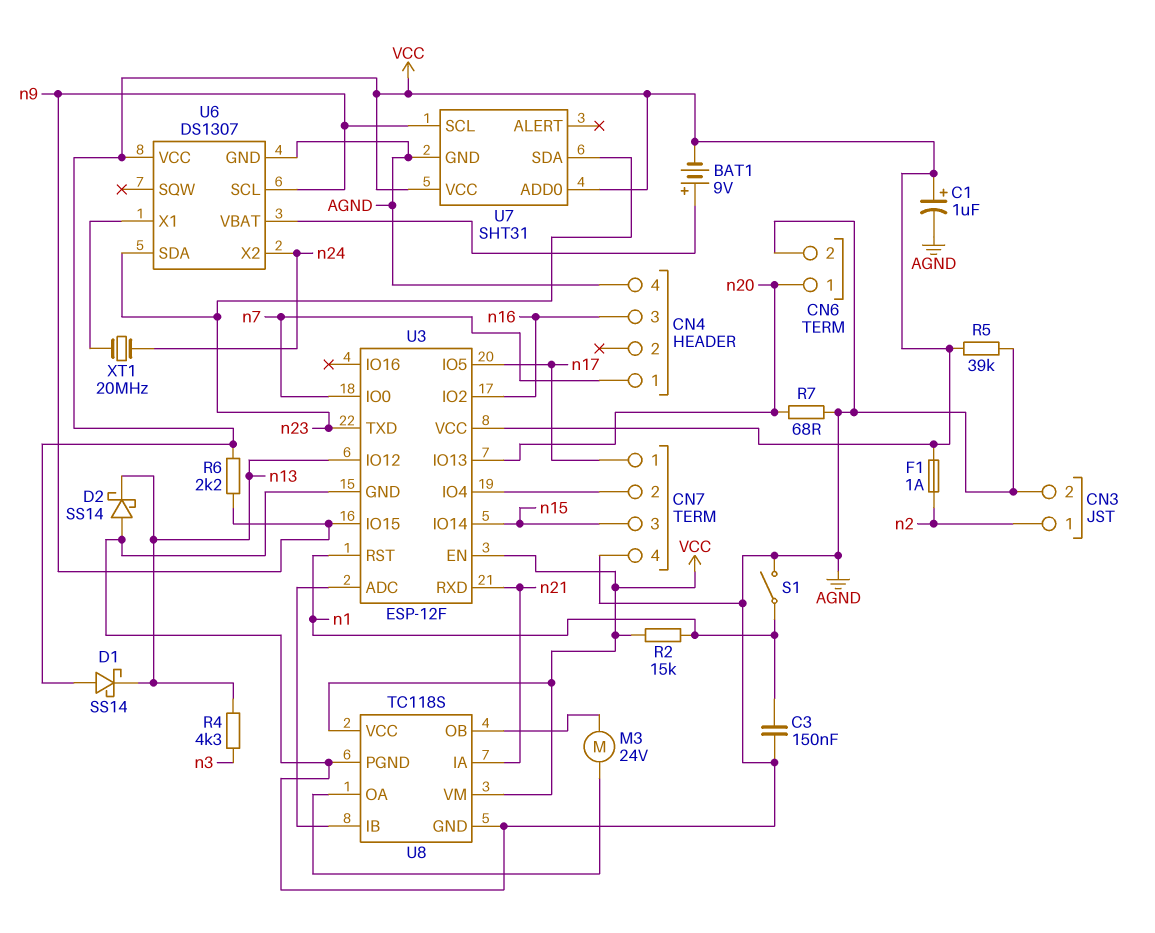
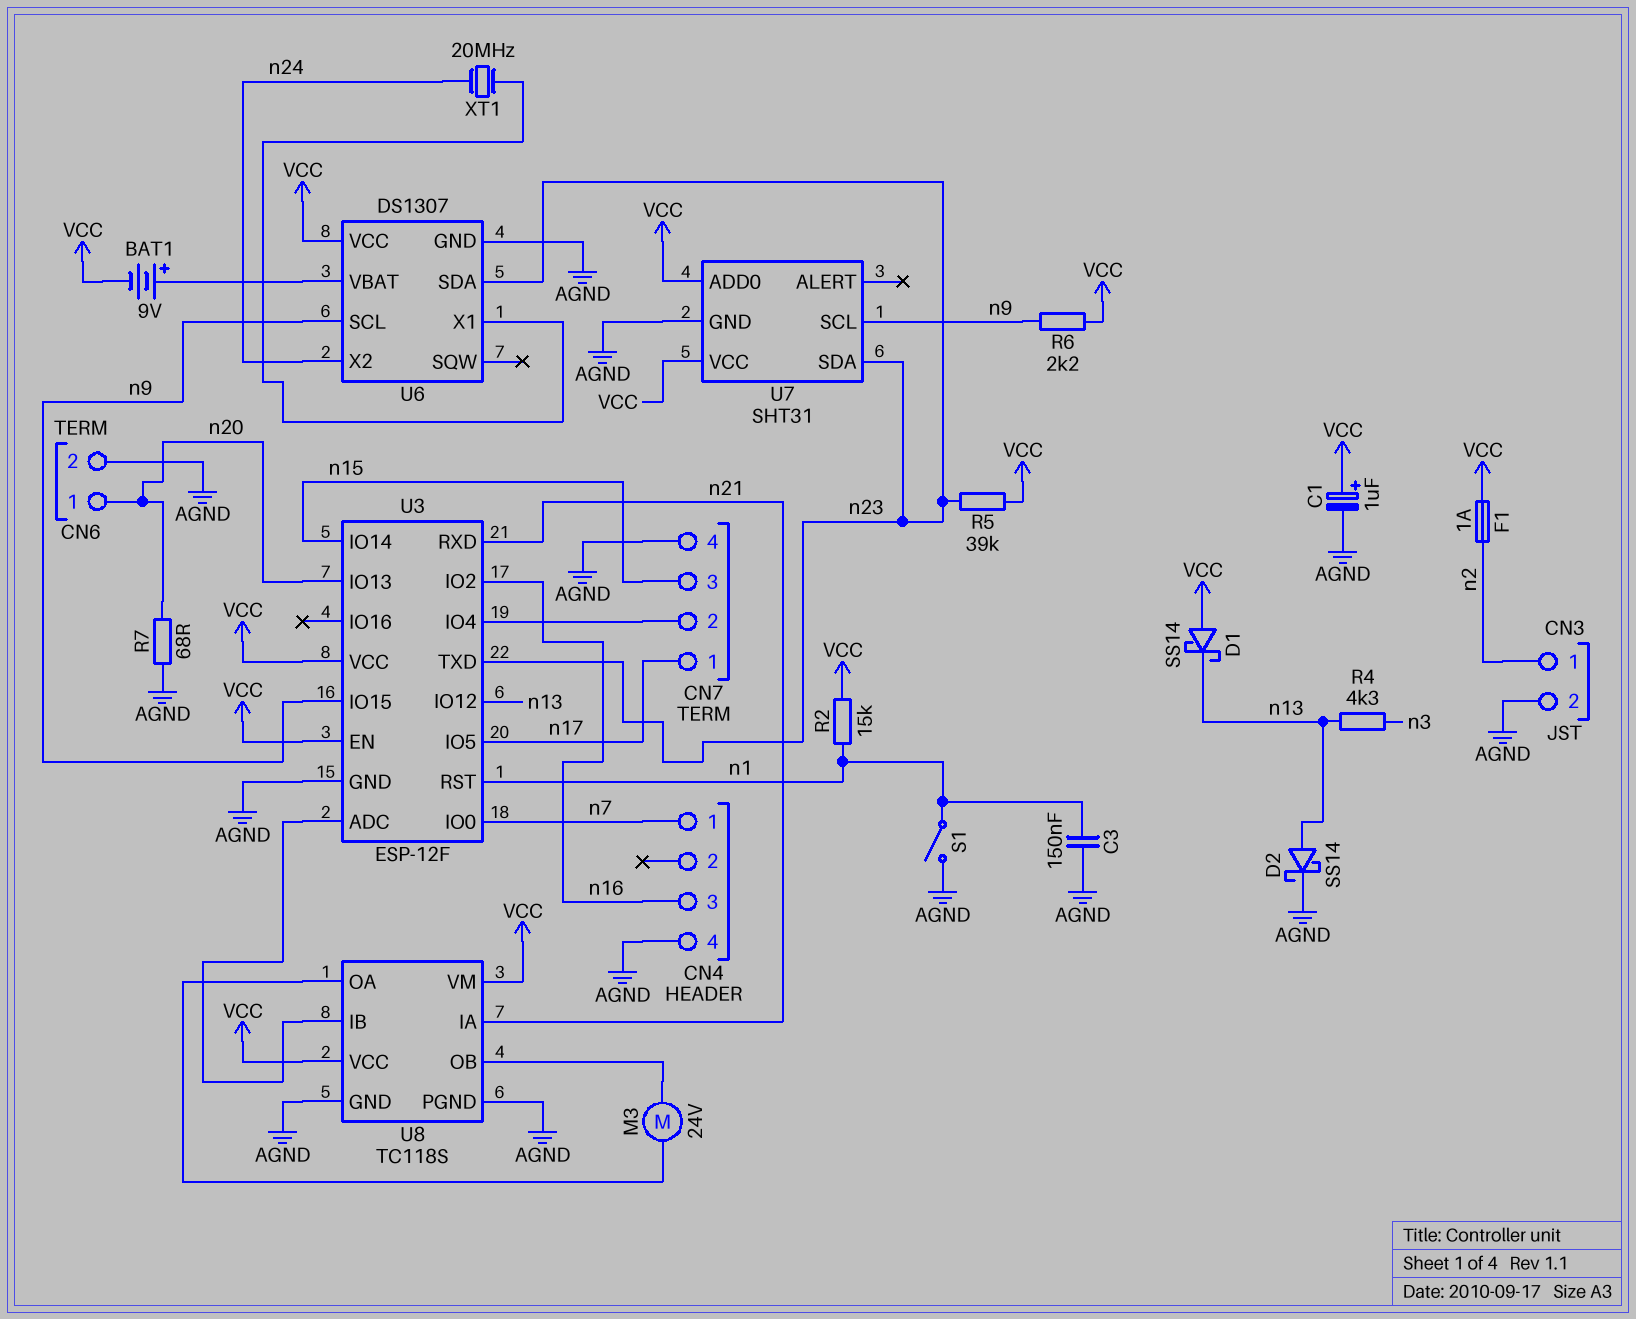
D2: schottky SS14 (A AGND, K n13) -> schottky SS14 (A n13, K AGND)
R5: 39k (AGND, VCC) -> 39k (VCC, n23)

